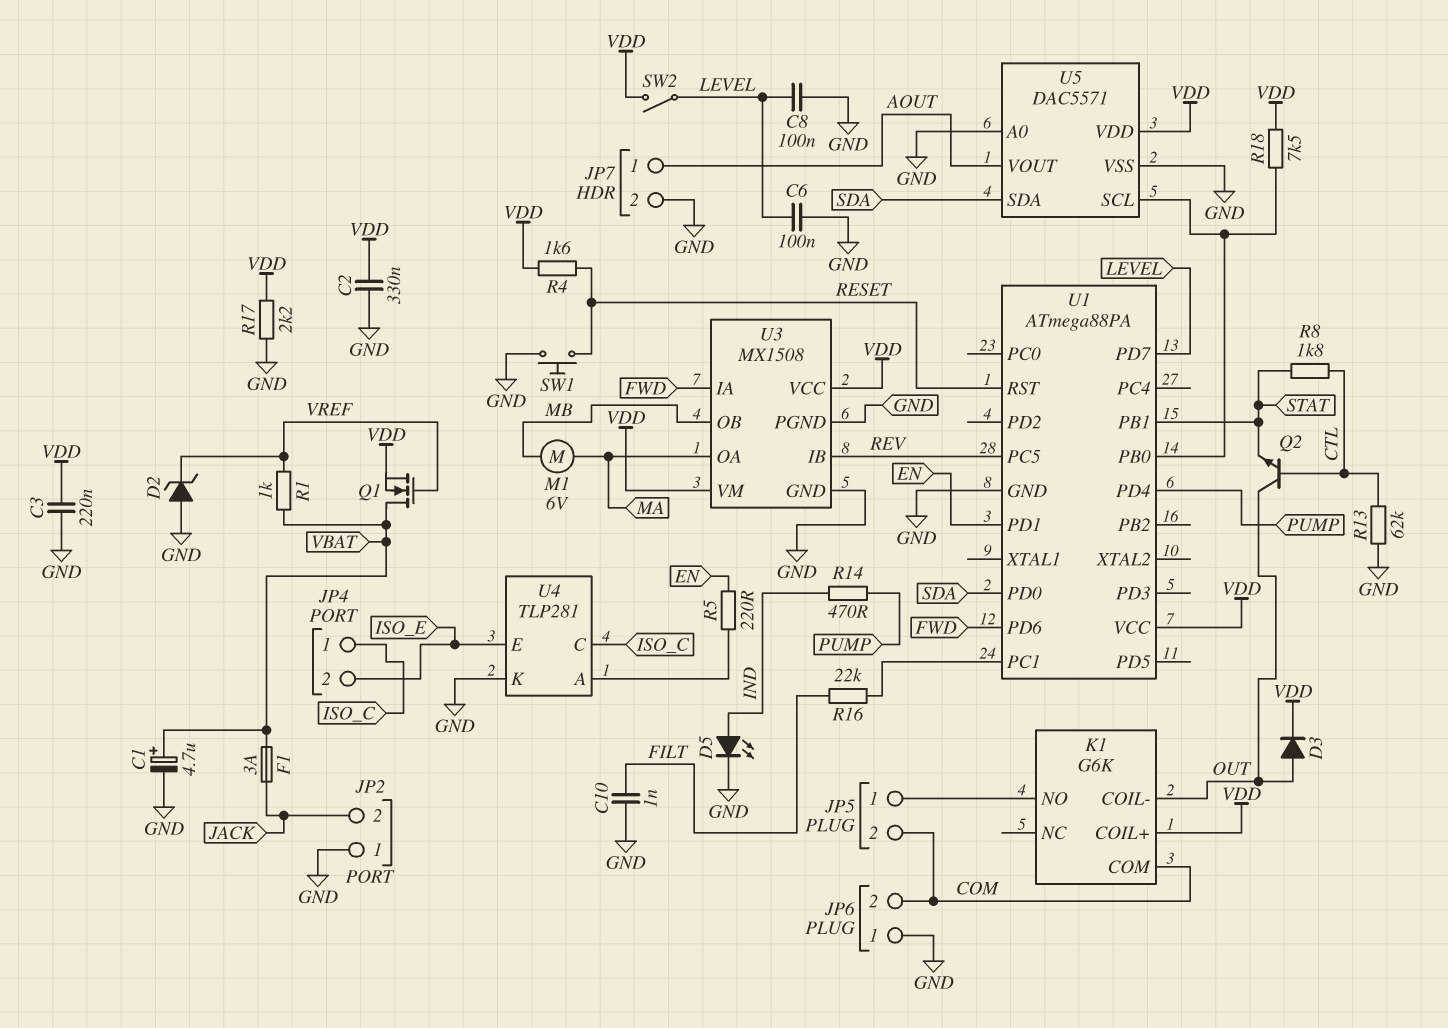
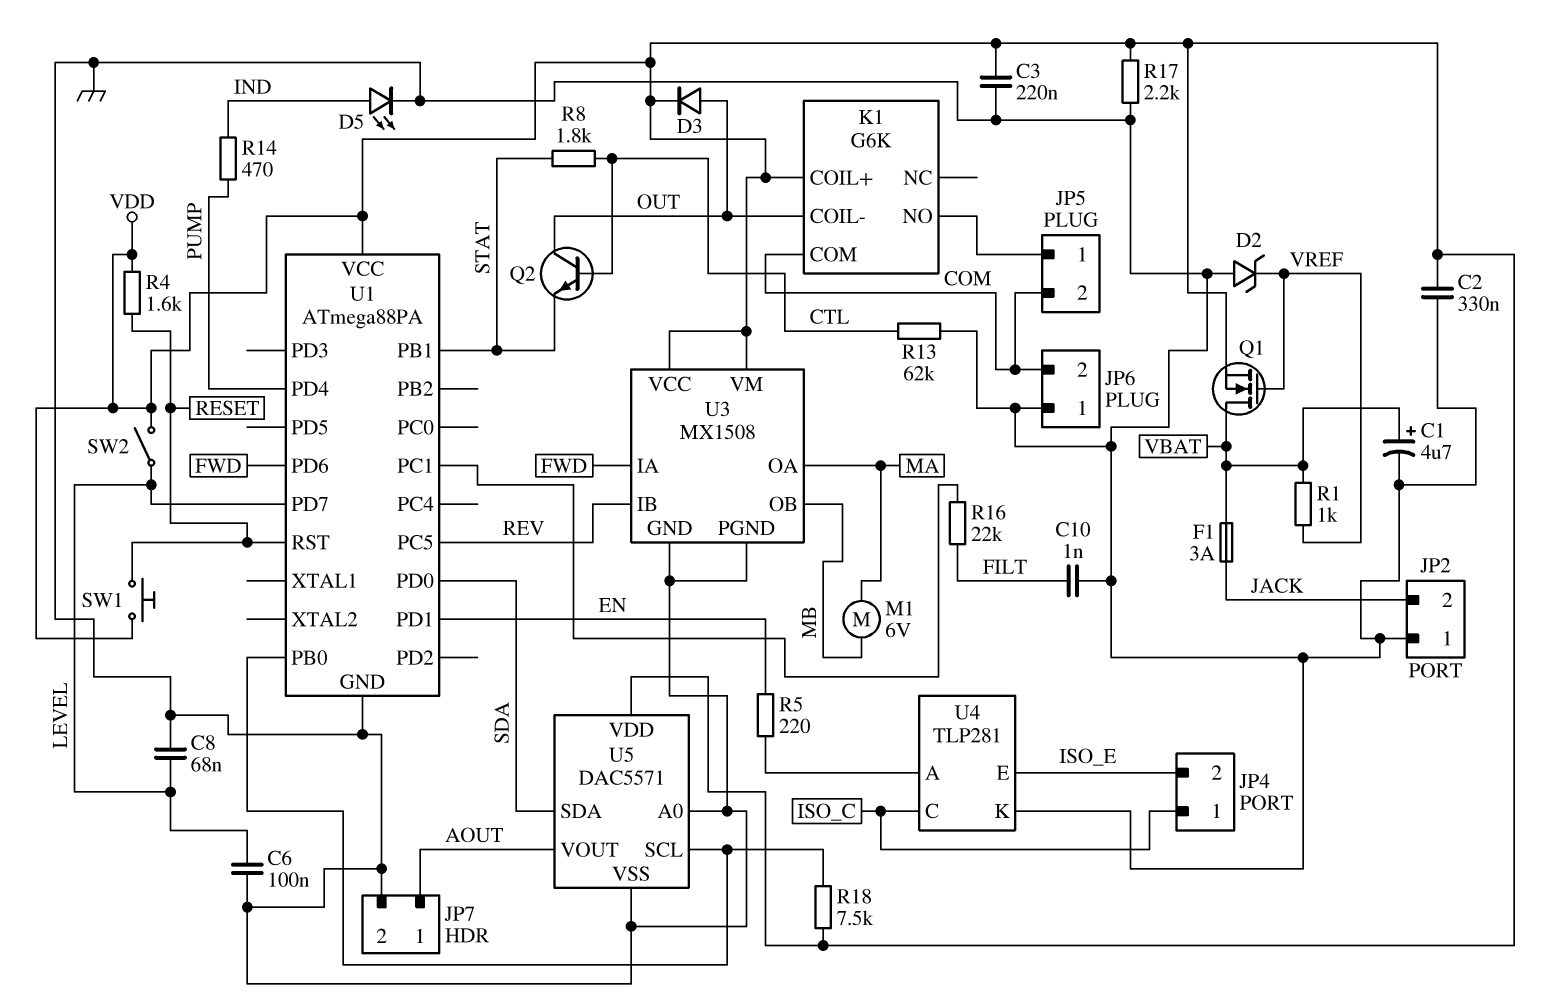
C8: 100nF (GND, LEVEL) -> 68nF (GND, LEVEL)
SW1: button (GND, RESET) -> button (RESET, VDD)

